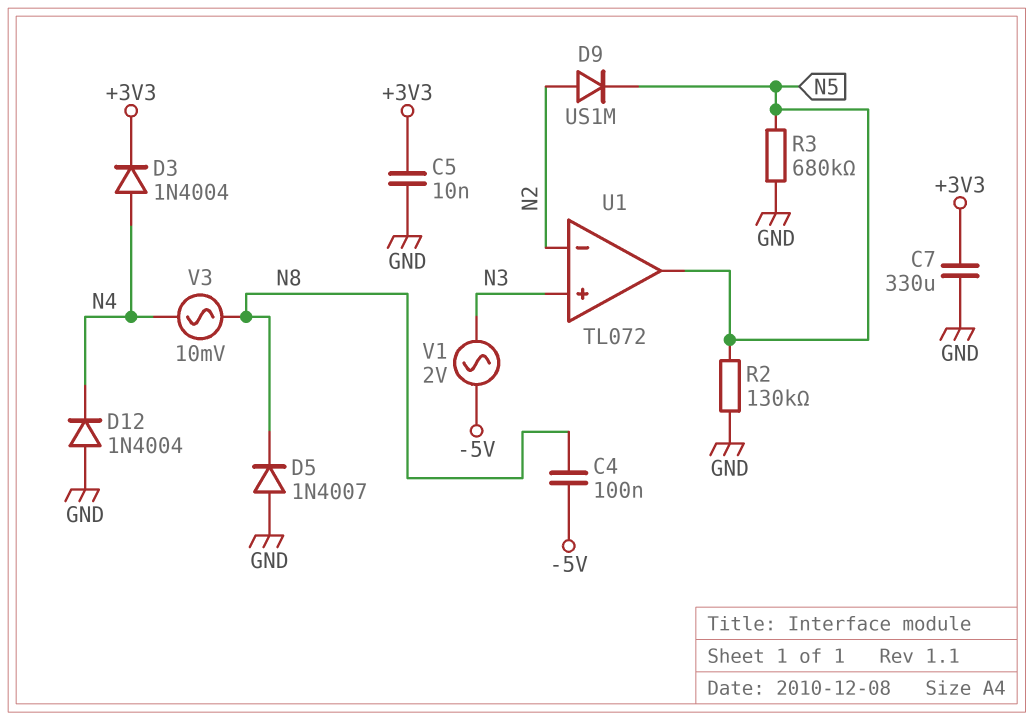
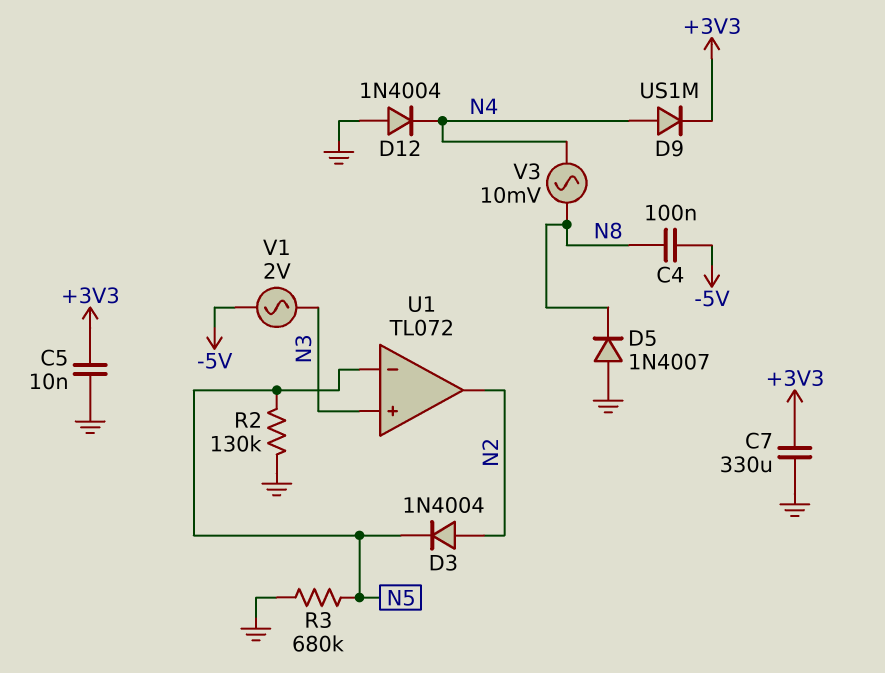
D3: diode 1N4004 (A N4, K +3V3) -> diode 1N4004 (A N2, K N5)
D9: diode US1M (A N2, K N5) -> diode US1M (A N4, K +3V3)
U1 pin in-: N2 -> N5
U1 pin out: N5 -> N2

